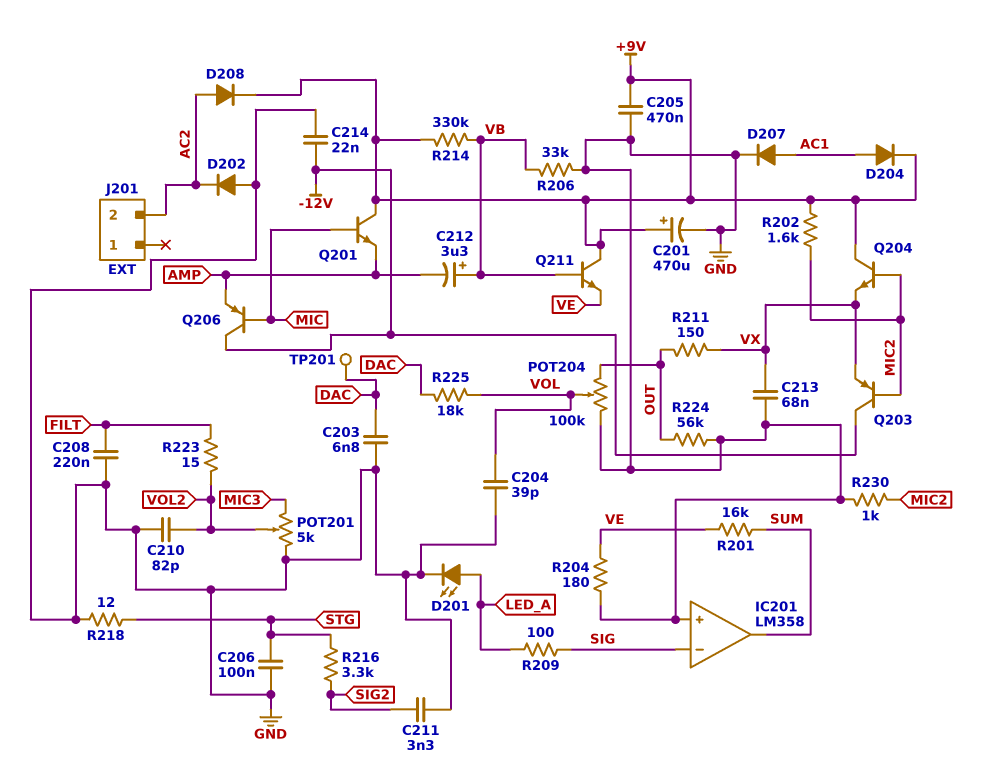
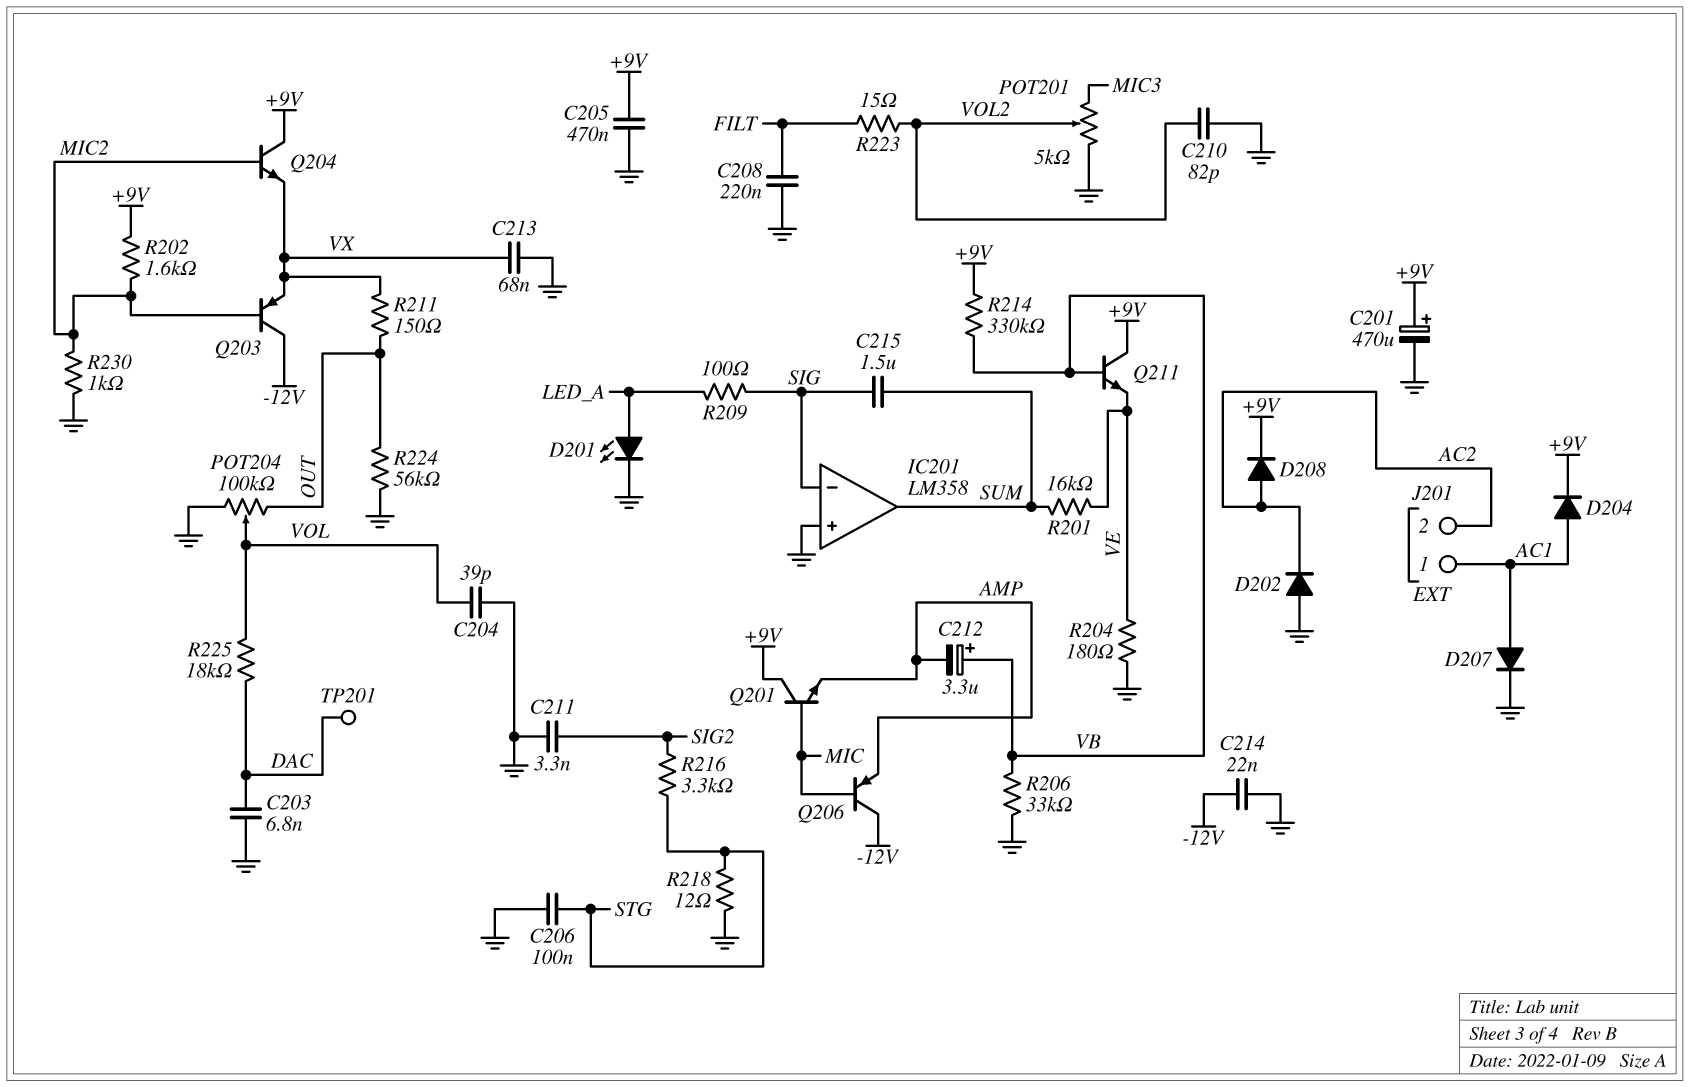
C215: none -> 1.5uF (SIG, SUM)
J201 pin 1: none -> AC1

